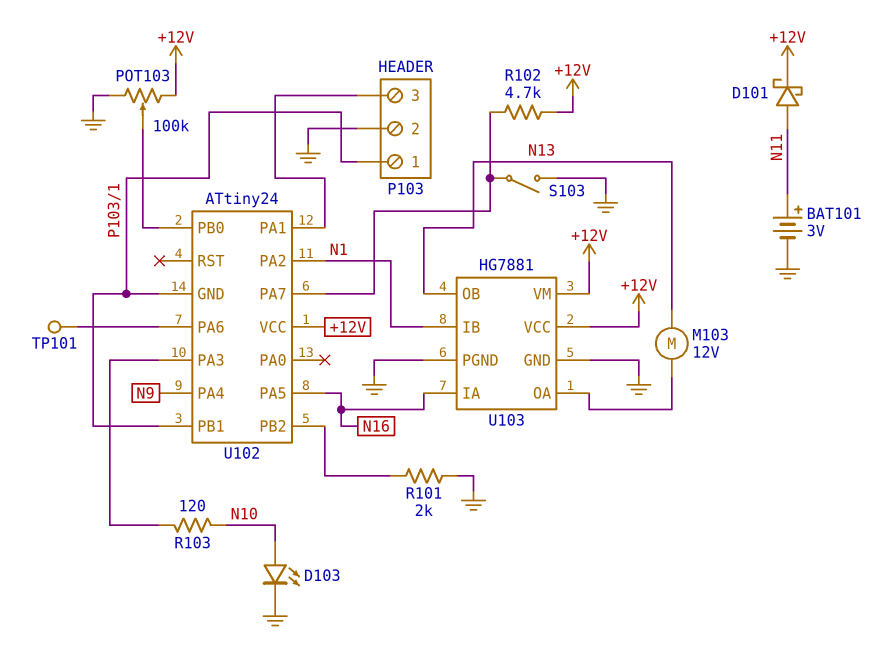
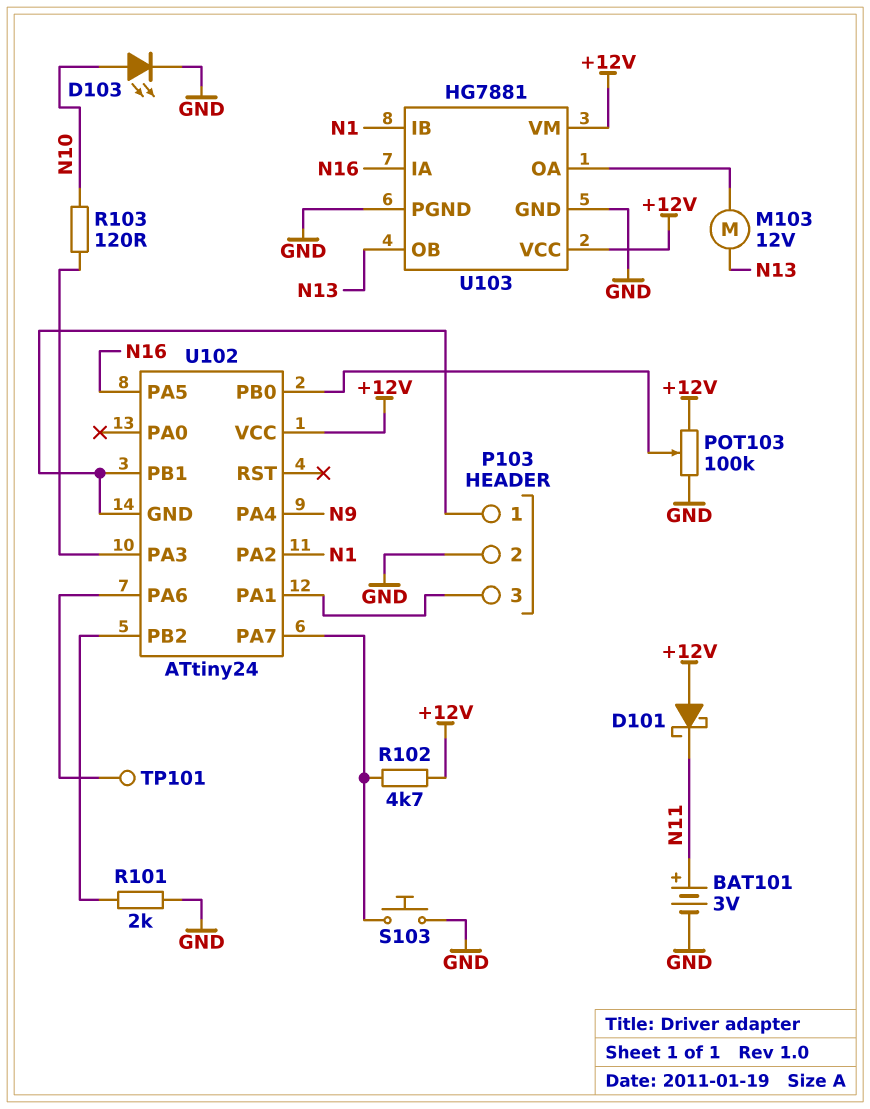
D101: schottky (A N11, K +12V) -> schottky (A +12V, K N11)
S103: switch (GND, U102/PA7) -> button (GND, U102/PA7)

